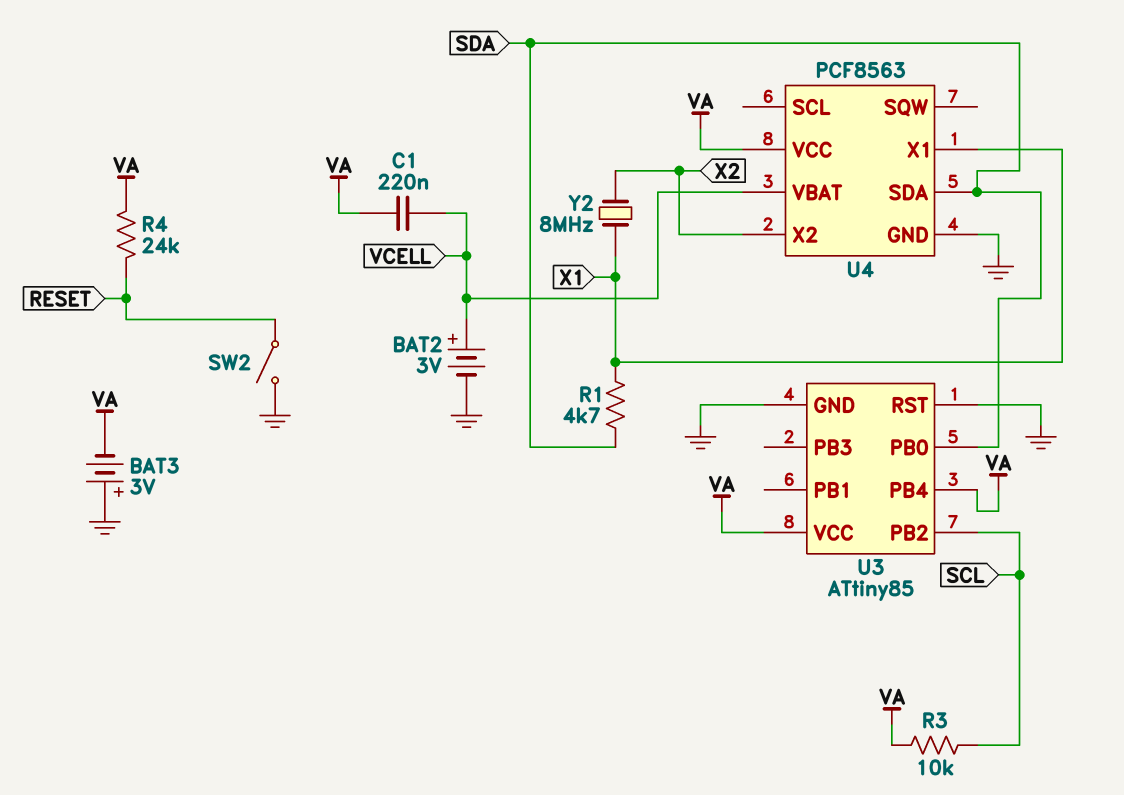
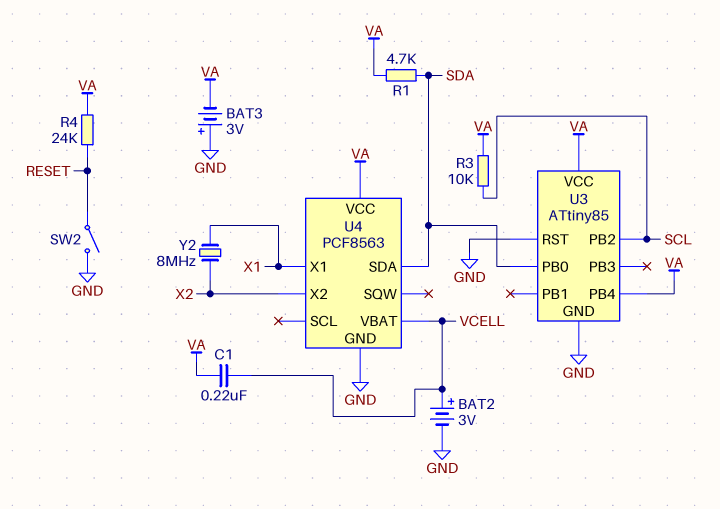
R1: 4.7k (SDA, X1) -> 4.7k (SDA, VA)

